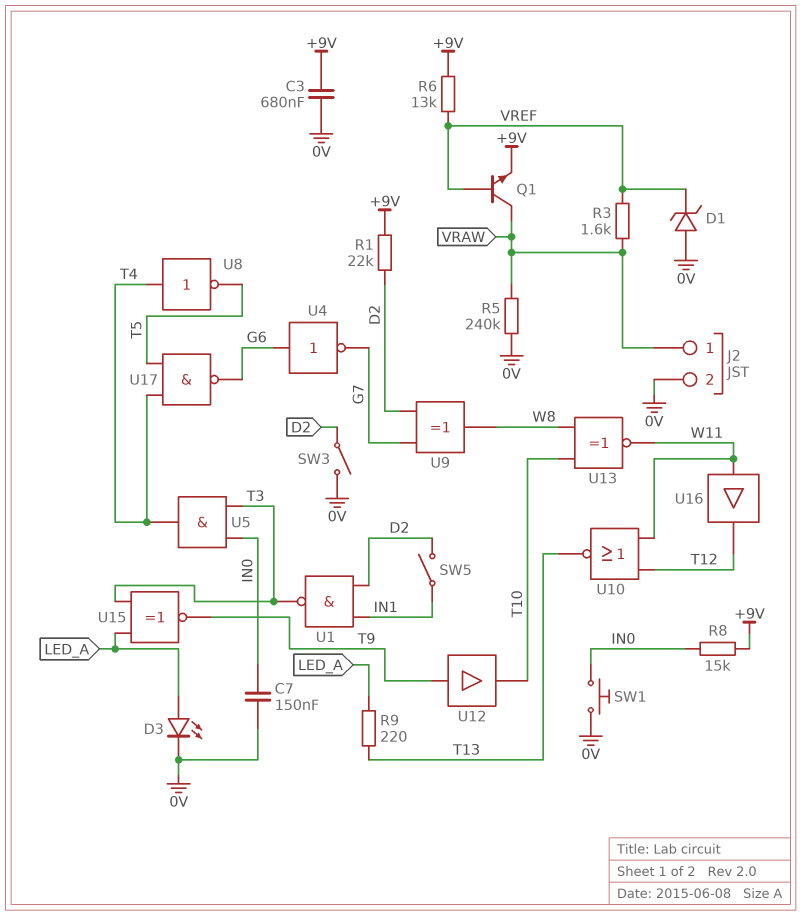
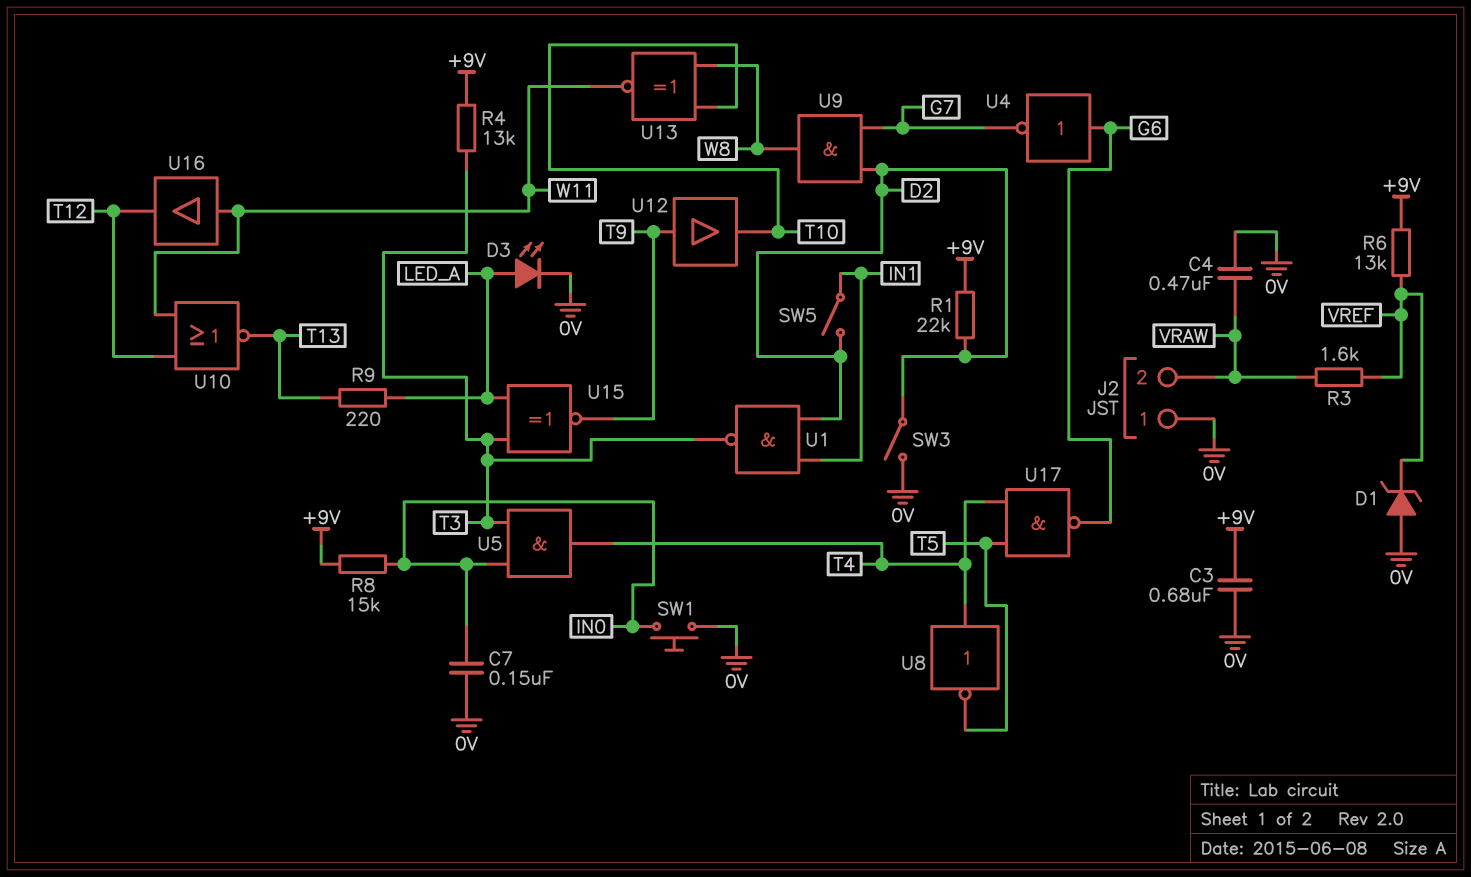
C4: none -> 470nF (0V, VRAW)
J2 pin 1: VRAW -> 0V
J2 pin 2: 0V -> VRAW
Q1: NPN (B VREF, C VRAW, E +9V) -> none
R4: none -> 13k (+9V, T3)
R5: 240k (0V, VRAW) -> none
U9: XOR (in D2, in G7, out W8) -> AND (in D2, in G7, out W8)

